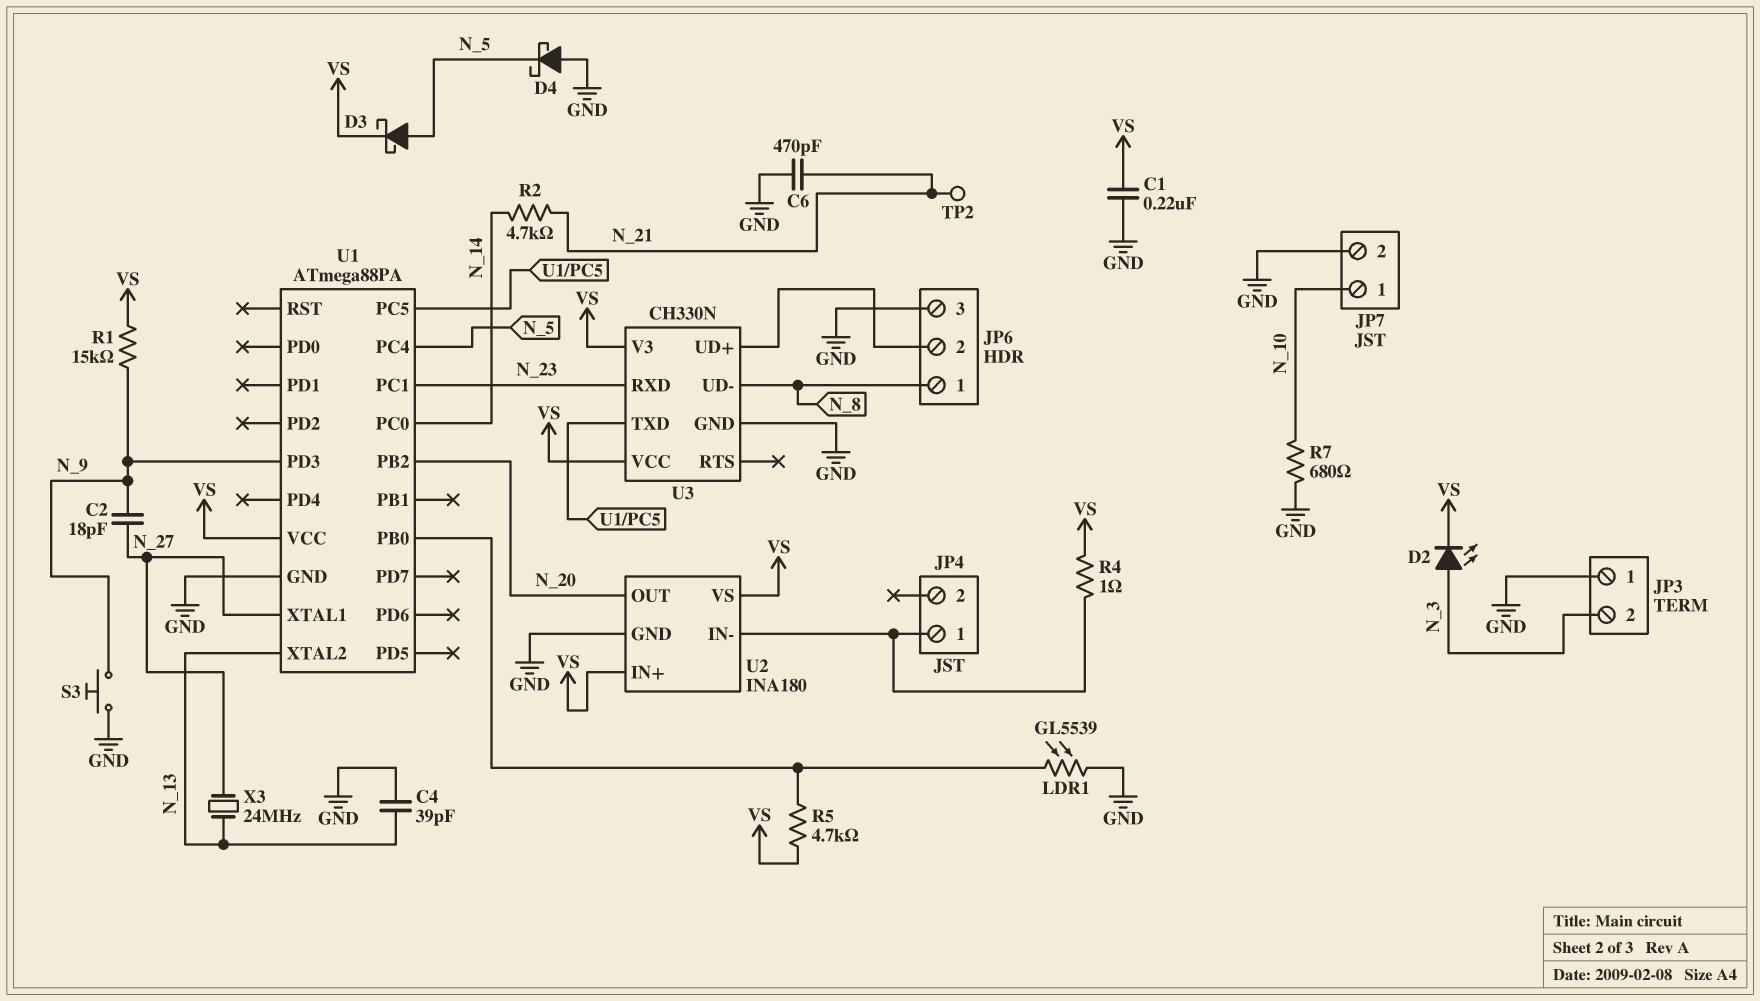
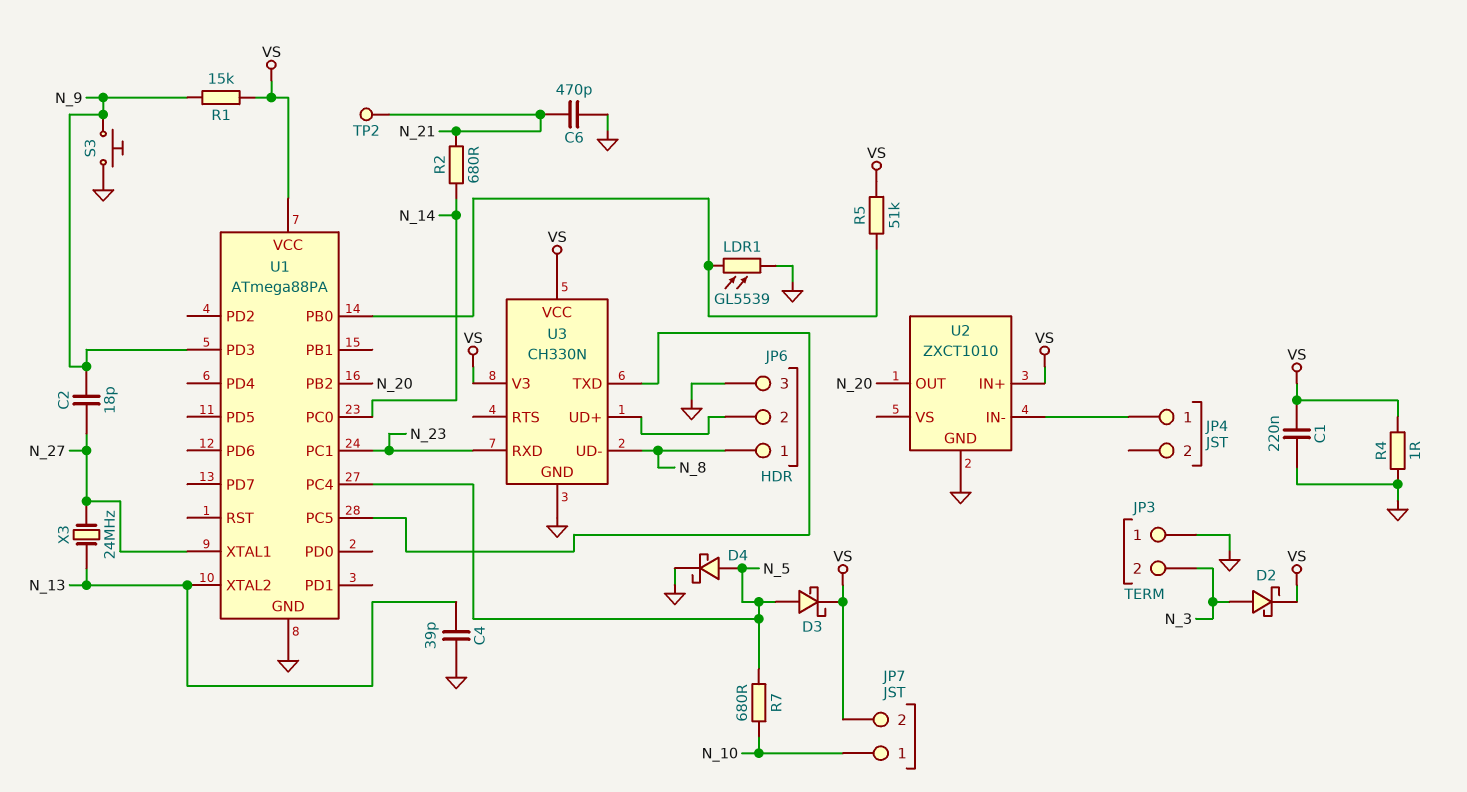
D2: LED (A N_3, K VS) -> schottky (A N_3, K VS)
D4: schottky (A GND, K N_5) -> schottky (A N_5, K GND)
JP7 pin 2: GND -> VS
R2: 4.7k (N_14, N_21) -> 680 (N_14, N_21)
R4: 1 (JP4/1, VS) -> 1 (GND, VS)
R5: 4.7k (U1/PB0, VS) -> 51k (U1/PB0, VS)
R7: 680 (GND, N_10) -> 680 (N_5, N_10)
U2: INA180 -> ZXCT1010
U2 pin VS: VS -> none

